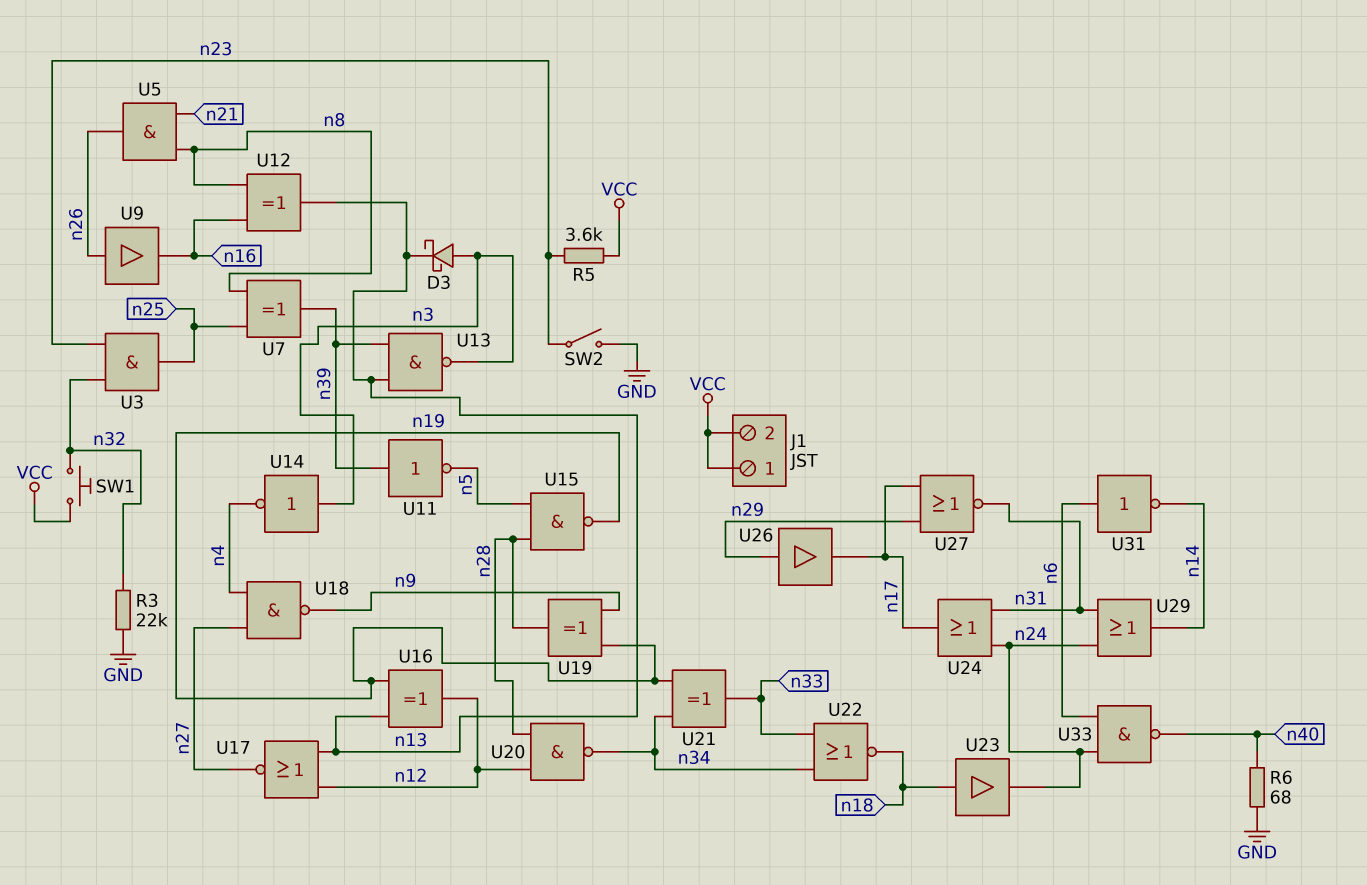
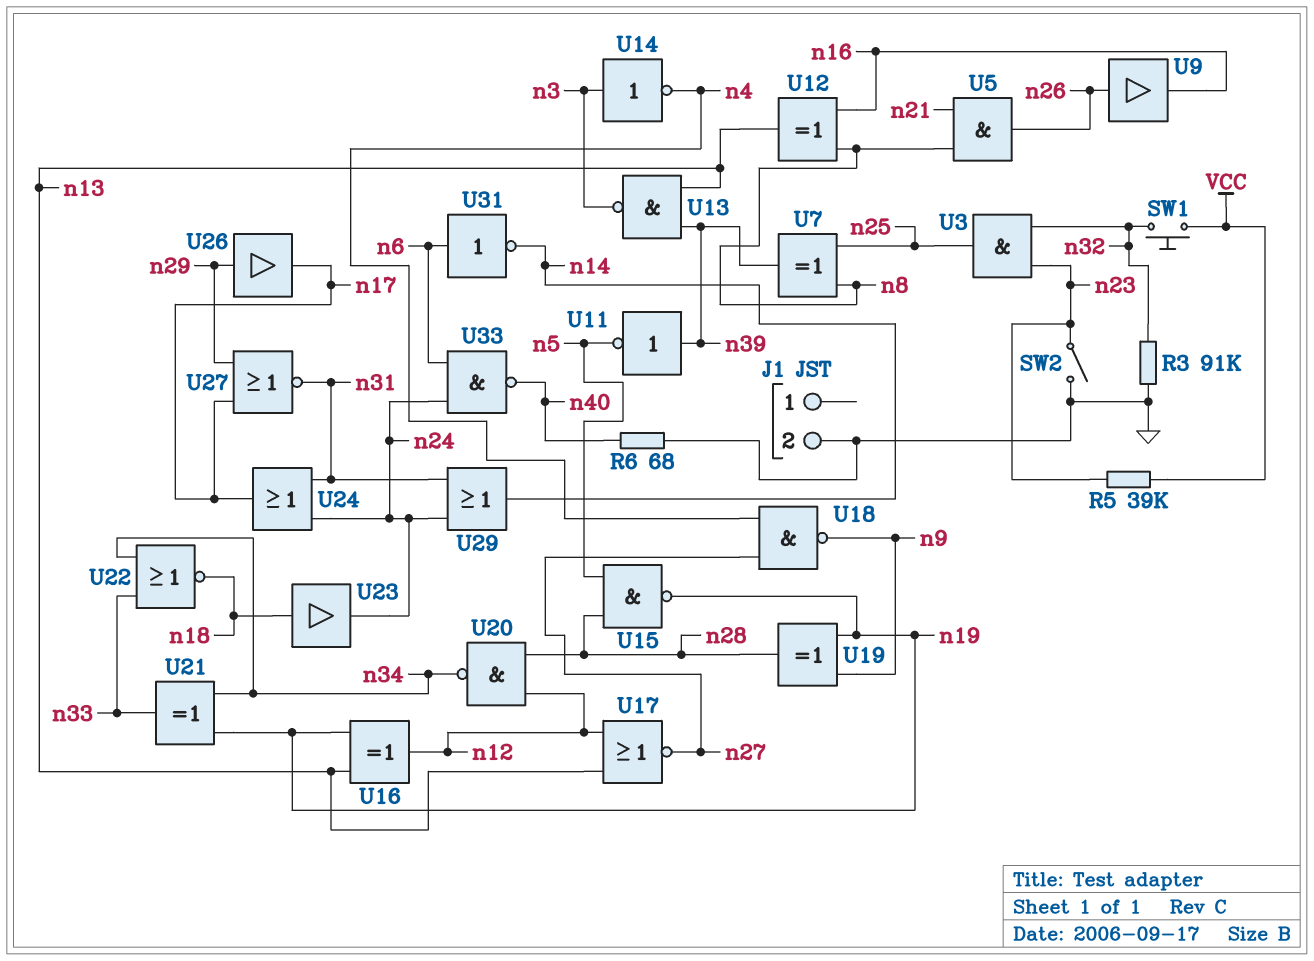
D3: schottky (A n3, K n13) -> none
J1 pin 1: VCC -> none
J1 pin 2: VCC -> GND
R3: 22k (GND, n32) -> 91k (GND, n32)
R5: 3.6k (VCC, n23) -> 39k (VCC, n23)

